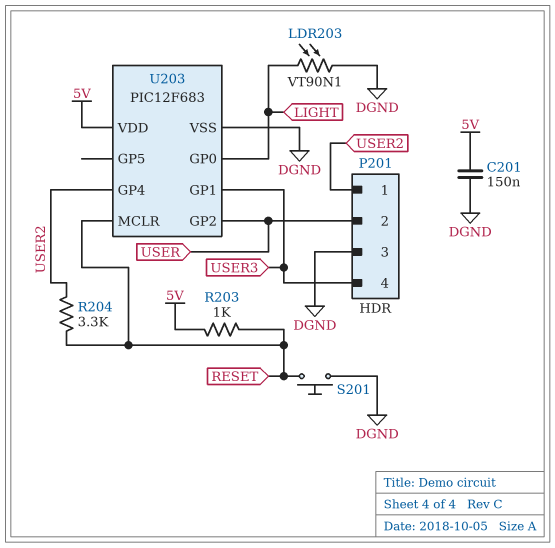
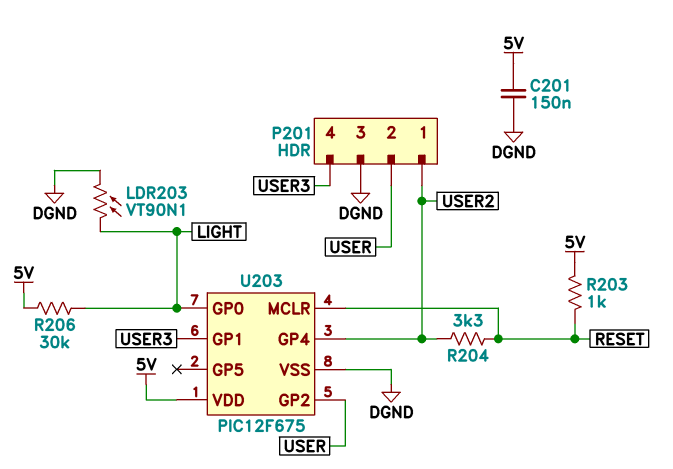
R206: none -> 30k (5V, LIGHT)
S201: button (DGND, RESET) -> none
U203: PIC12F683 -> PIC12F675

